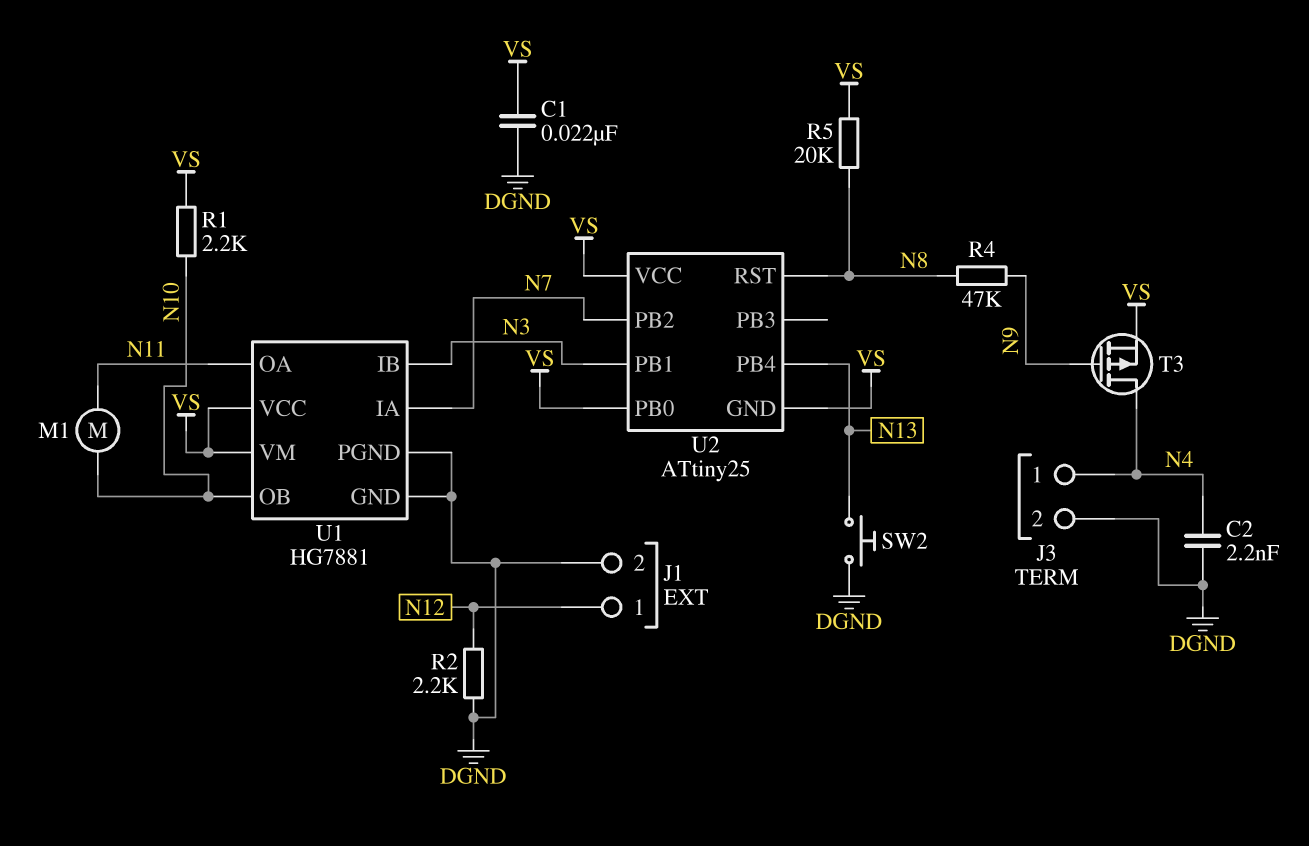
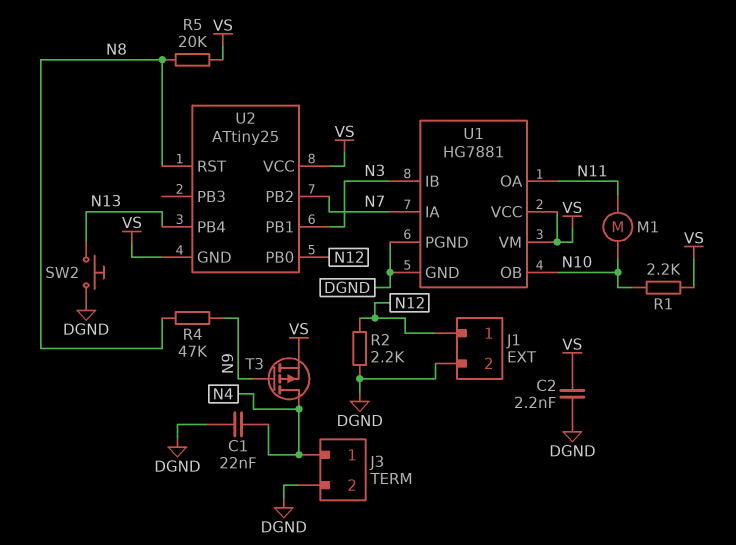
C1: 22nF (DGND, VS) -> 22nF (DGND, N4)
C2: 2.2nF (DGND, N4) -> 2.2nF (DGND, VS)
U2 pin PB0: VS -> N12

